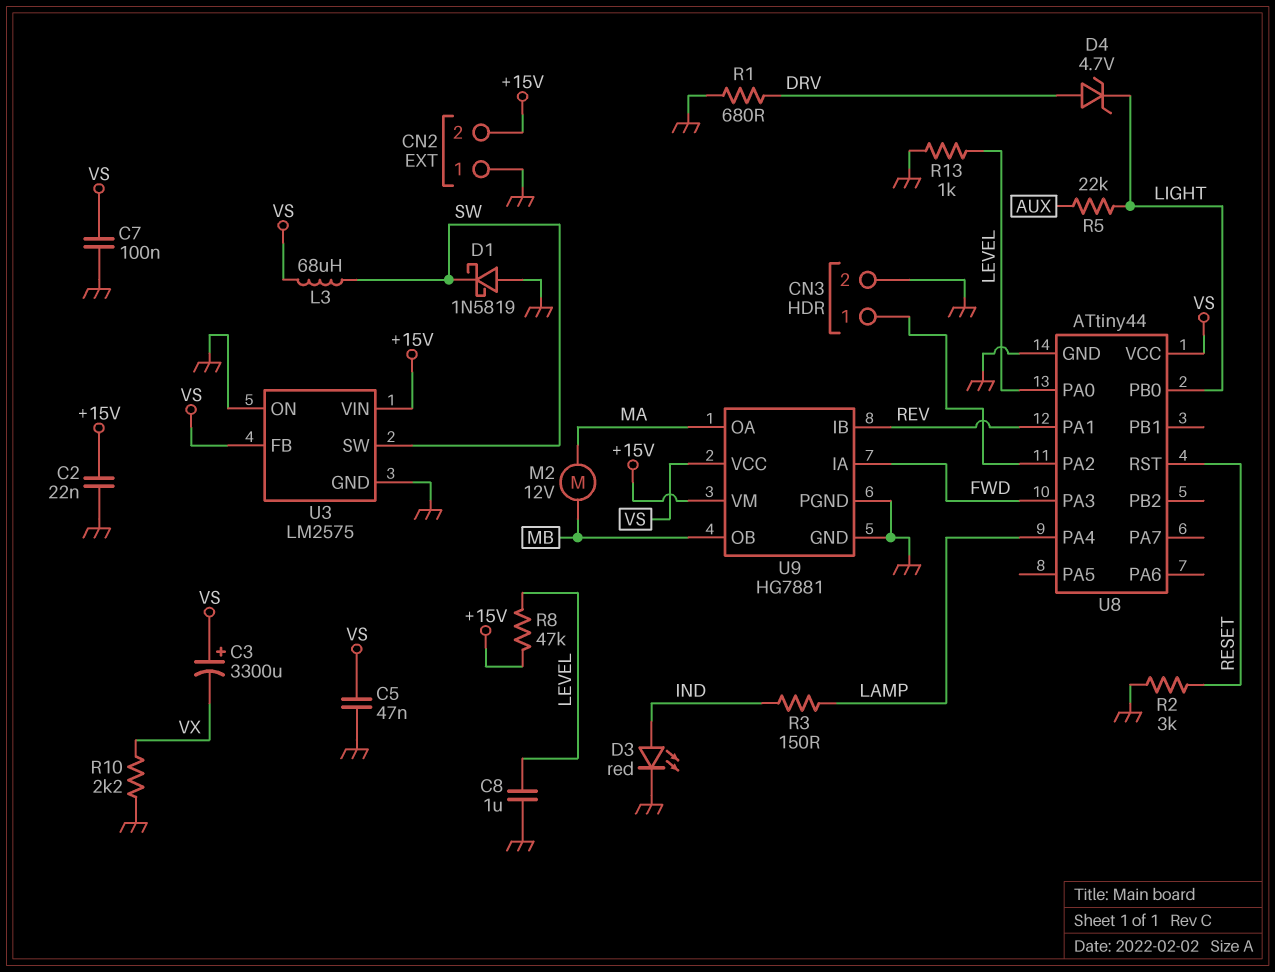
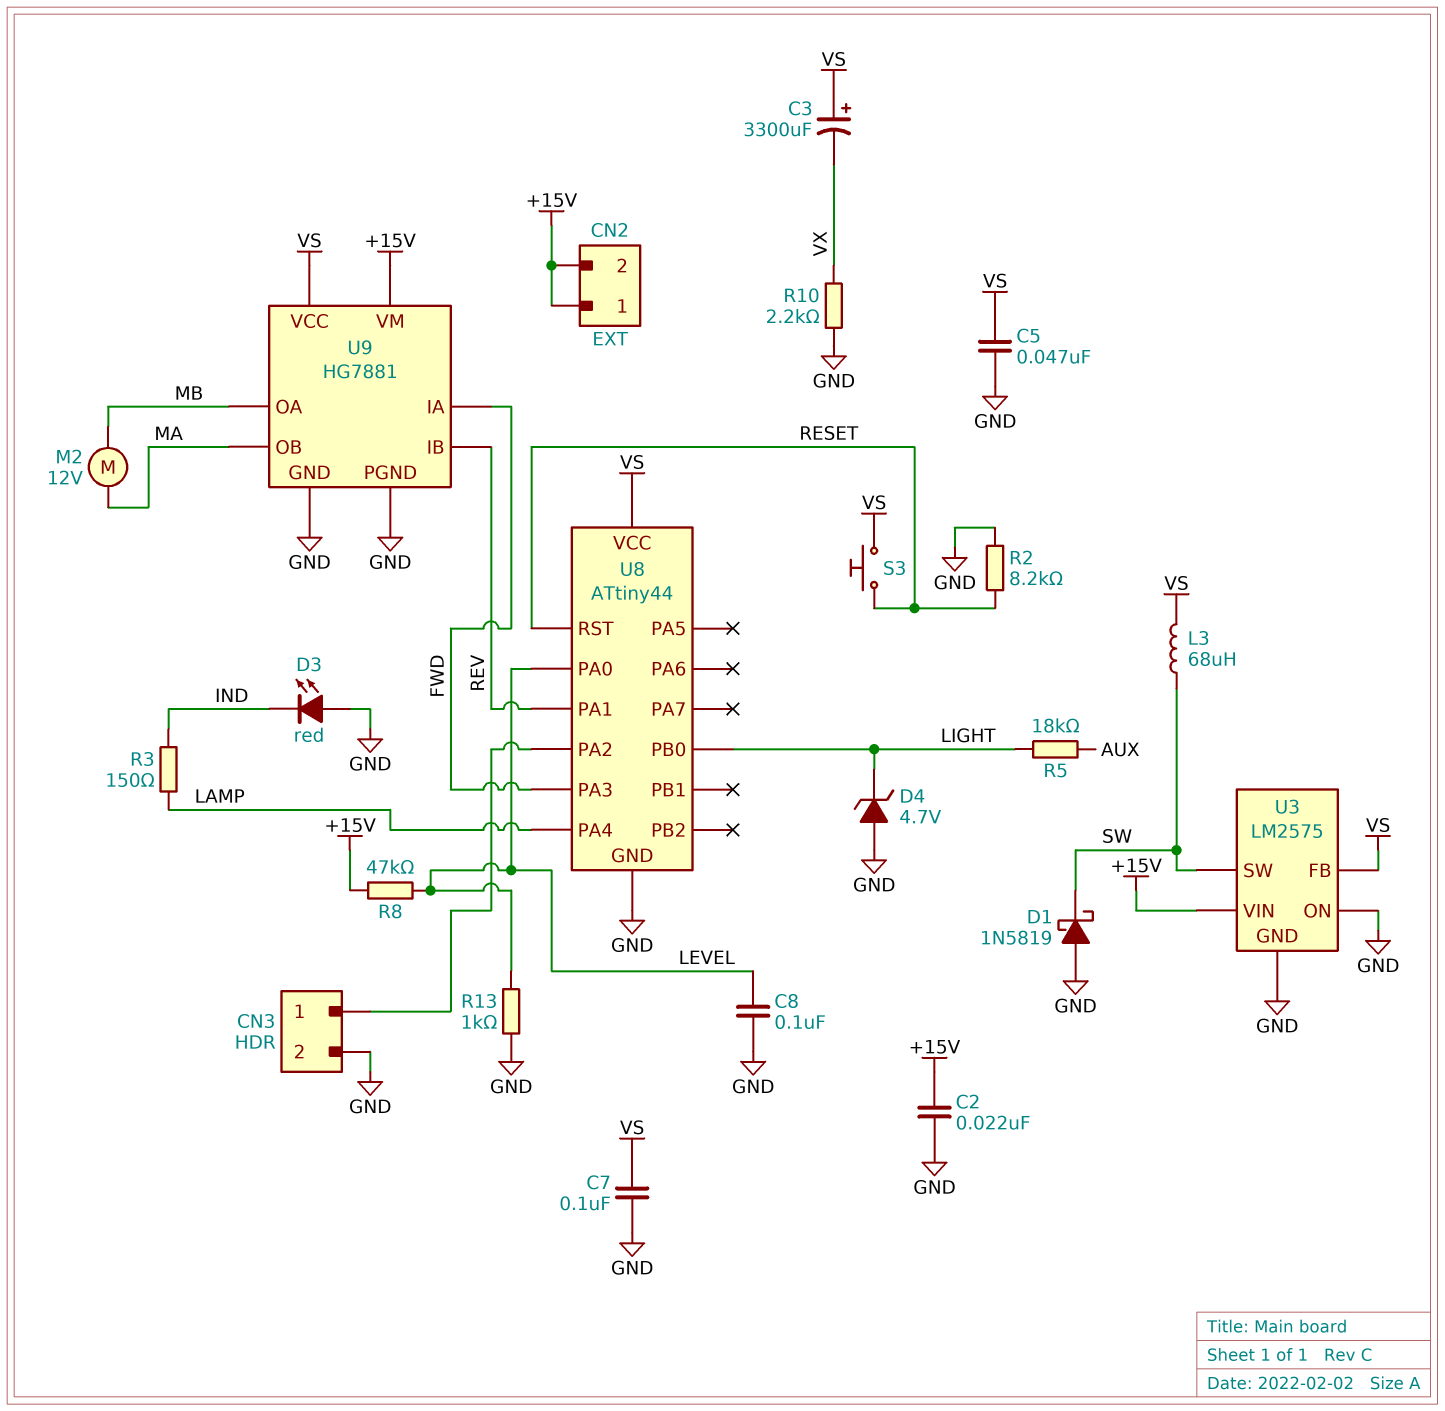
C8: 1uF (GND, LEVEL) -> 100nF (GND, LEVEL)
CN2 pin 1: GND -> +15V
D3: LED red (A IND, K GND) -> LED red (A GND, K IND)
D4: zener 4.7V (A DRV, K LIGHT) -> zener 4.7V (A GND, K LIGHT)
R1: 680 (DRV, GND) -> none
R2: 3k (GND, RESET) -> 8.2k (GND, RESET)
R5: 22k (AUX, LIGHT) -> 18k (AUX, LIGHT)
S3: none -> button (RESET, VS)
U9 pin OA: MA -> MB
U9 pin OB: MB -> MA

